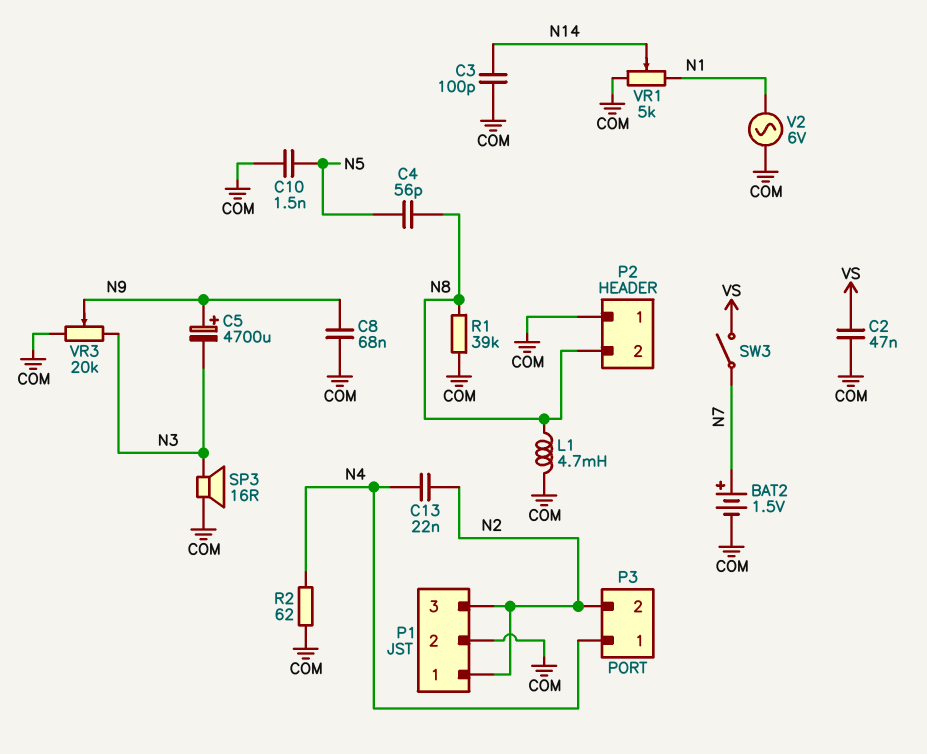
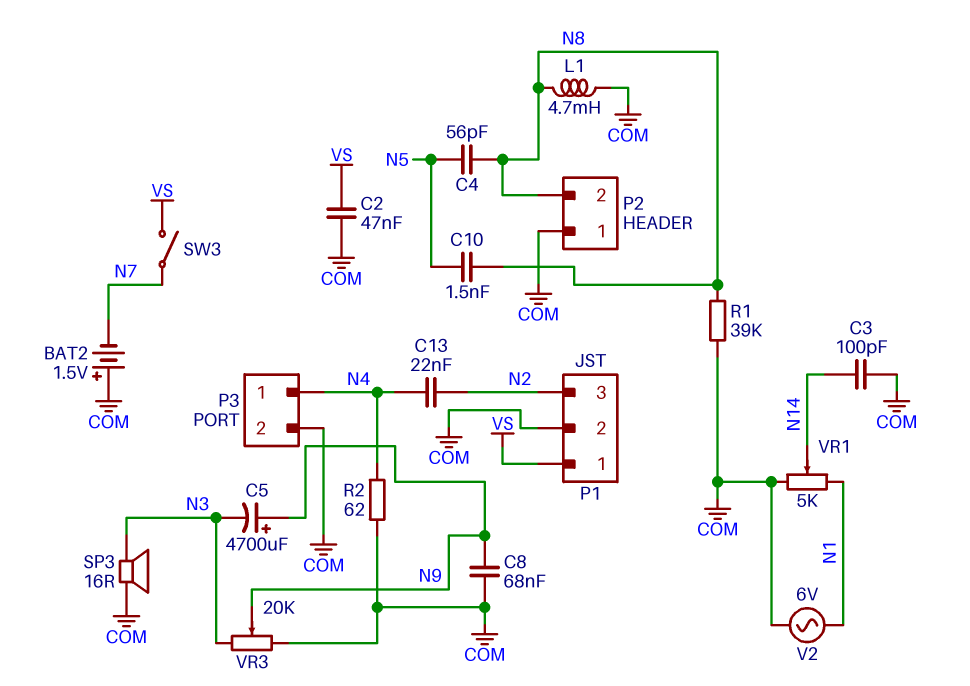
BAT2: 1.5V (plus N7, minus COM) -> 1.5V (plus COM, minus N7)
C10: 1.5nF (COM, N5) -> 1.5nF (N5, N8)
P1 pin 1: N2 -> VS
P3 pin 2: N2 -> COM

